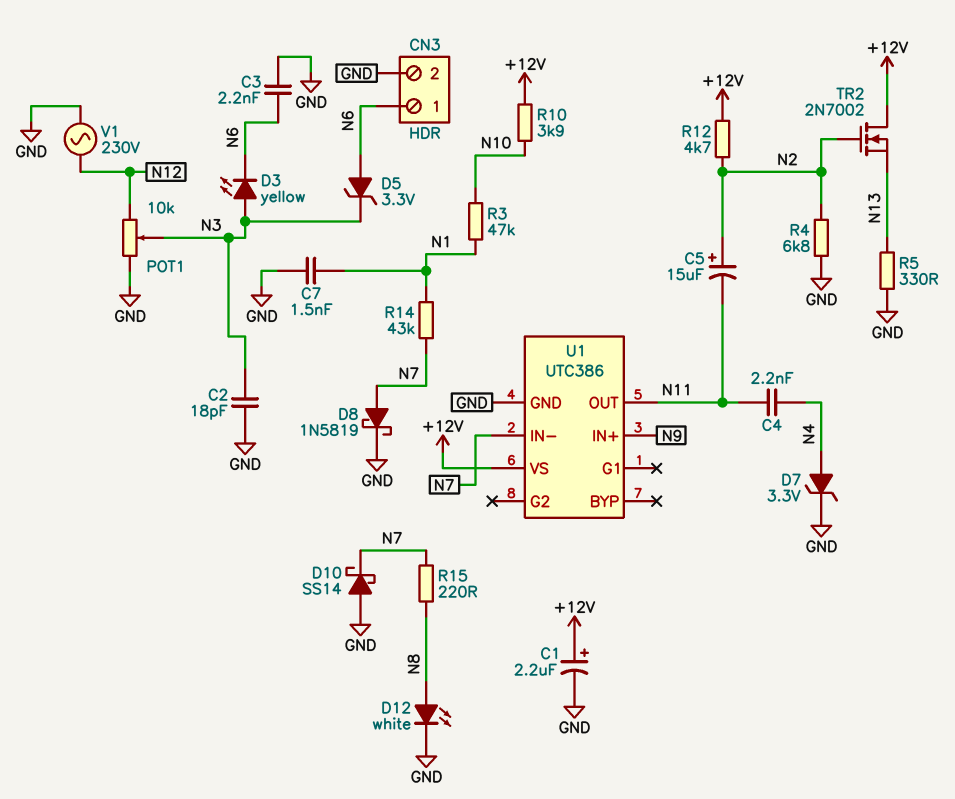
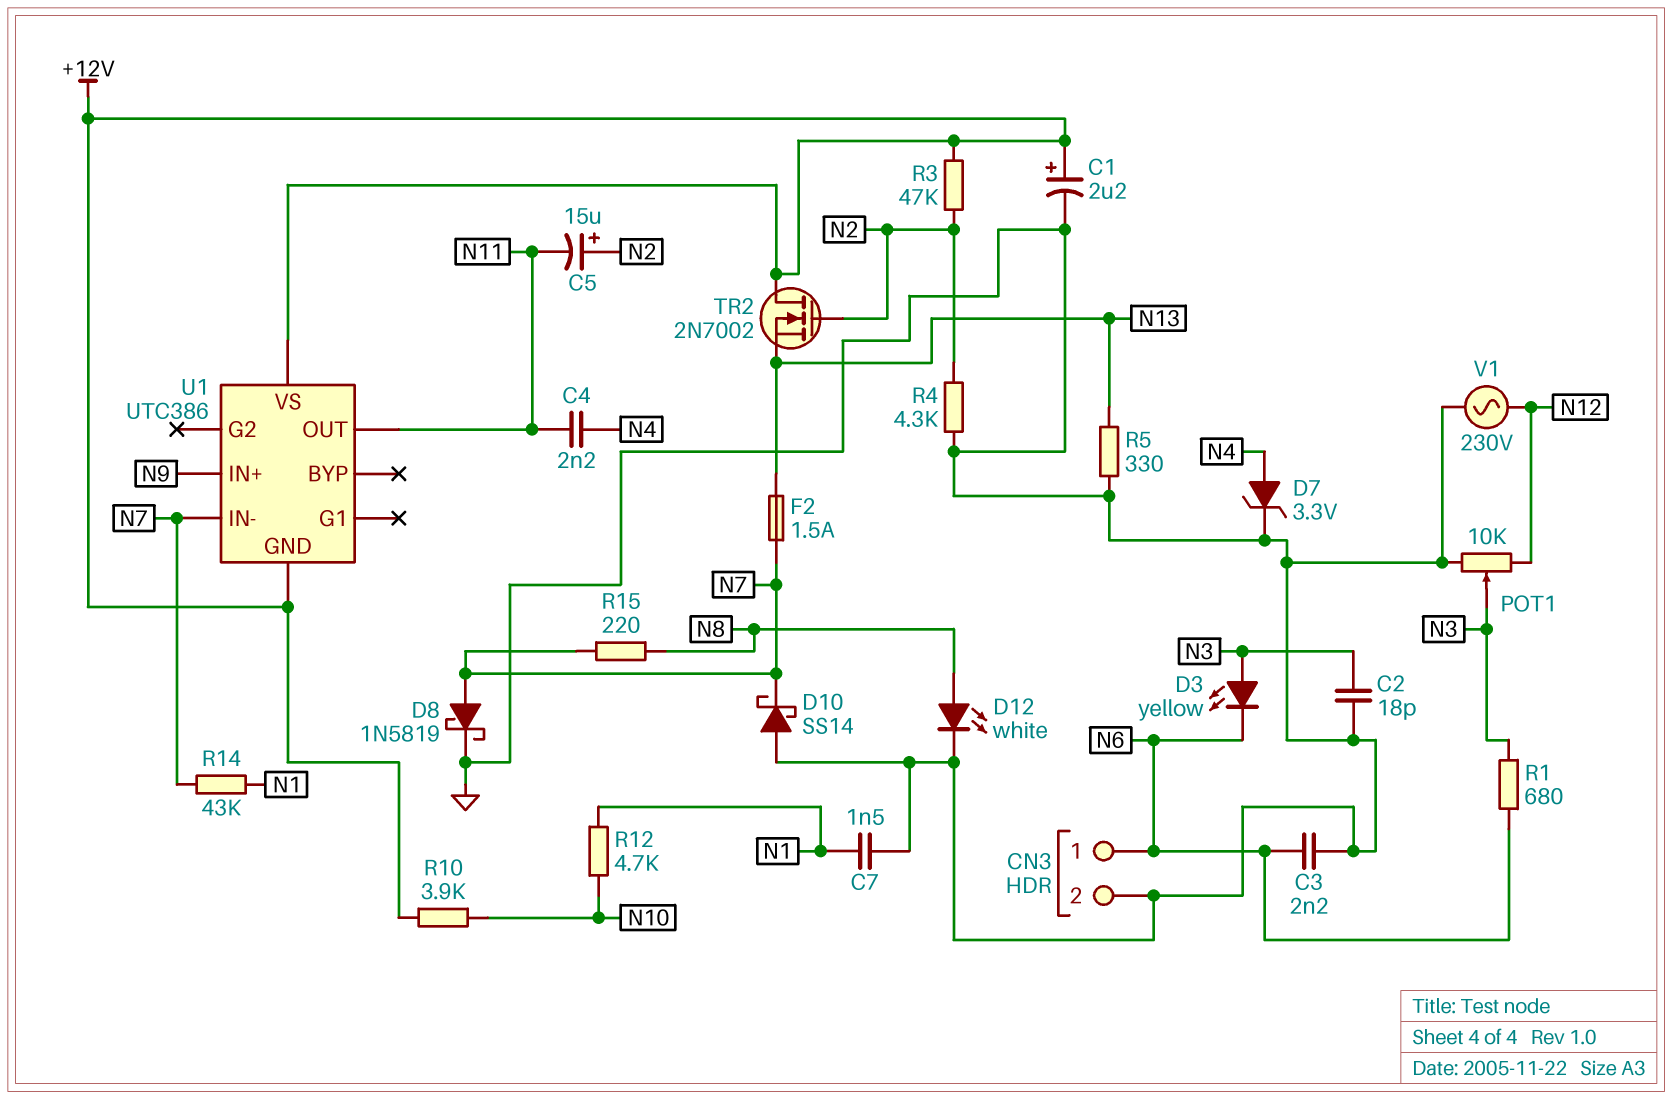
D5: zener 3.3V (A N6, K N3) -> none
F2: none -> 1.5A (N7, N13)
R1: none -> 680 (N3, N6)
R3: 47k (N1, N10) -> 47k (+12V, N2)
R4: 6.8k (GND, N2) -> 4.3k (GND, N2)
R12: 4.7k (+12V, N2) -> 4.7k (N1, N10)
U1 pin GND: GND -> +12V

